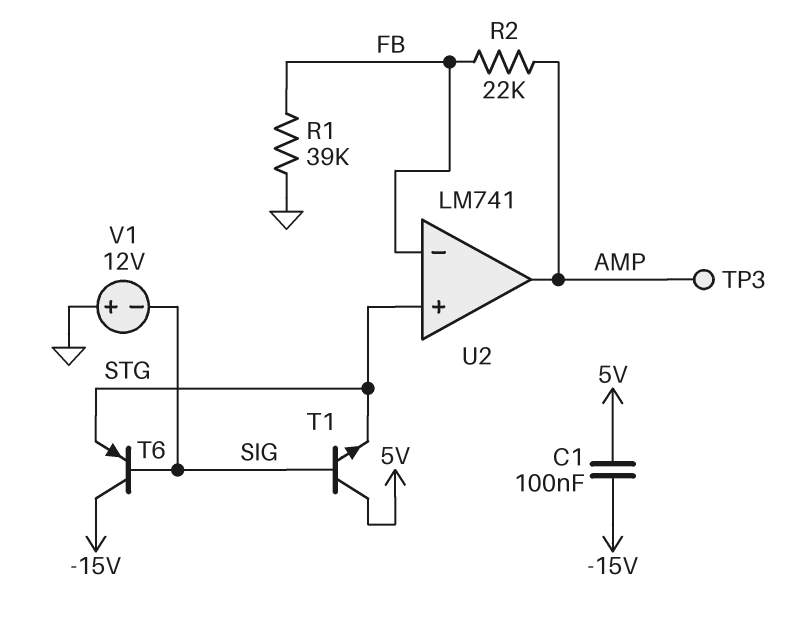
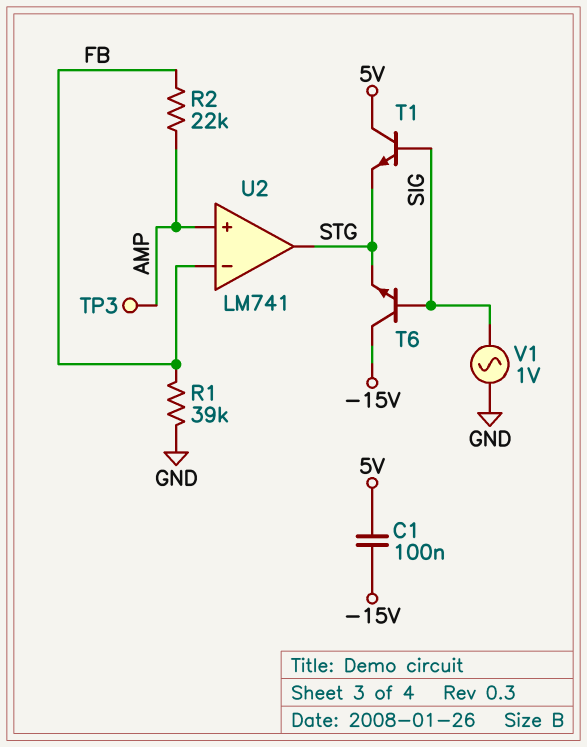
T6: PNP (B SIG, C -15V, E STG) -> NPN (B SIG, C -15V, E STG)
U2 pin in+: STG -> AMP
U2 pin out: AMP -> STG
V1: 12V (plus GND, minus SIG) -> AC 1V (GND, SIG)

